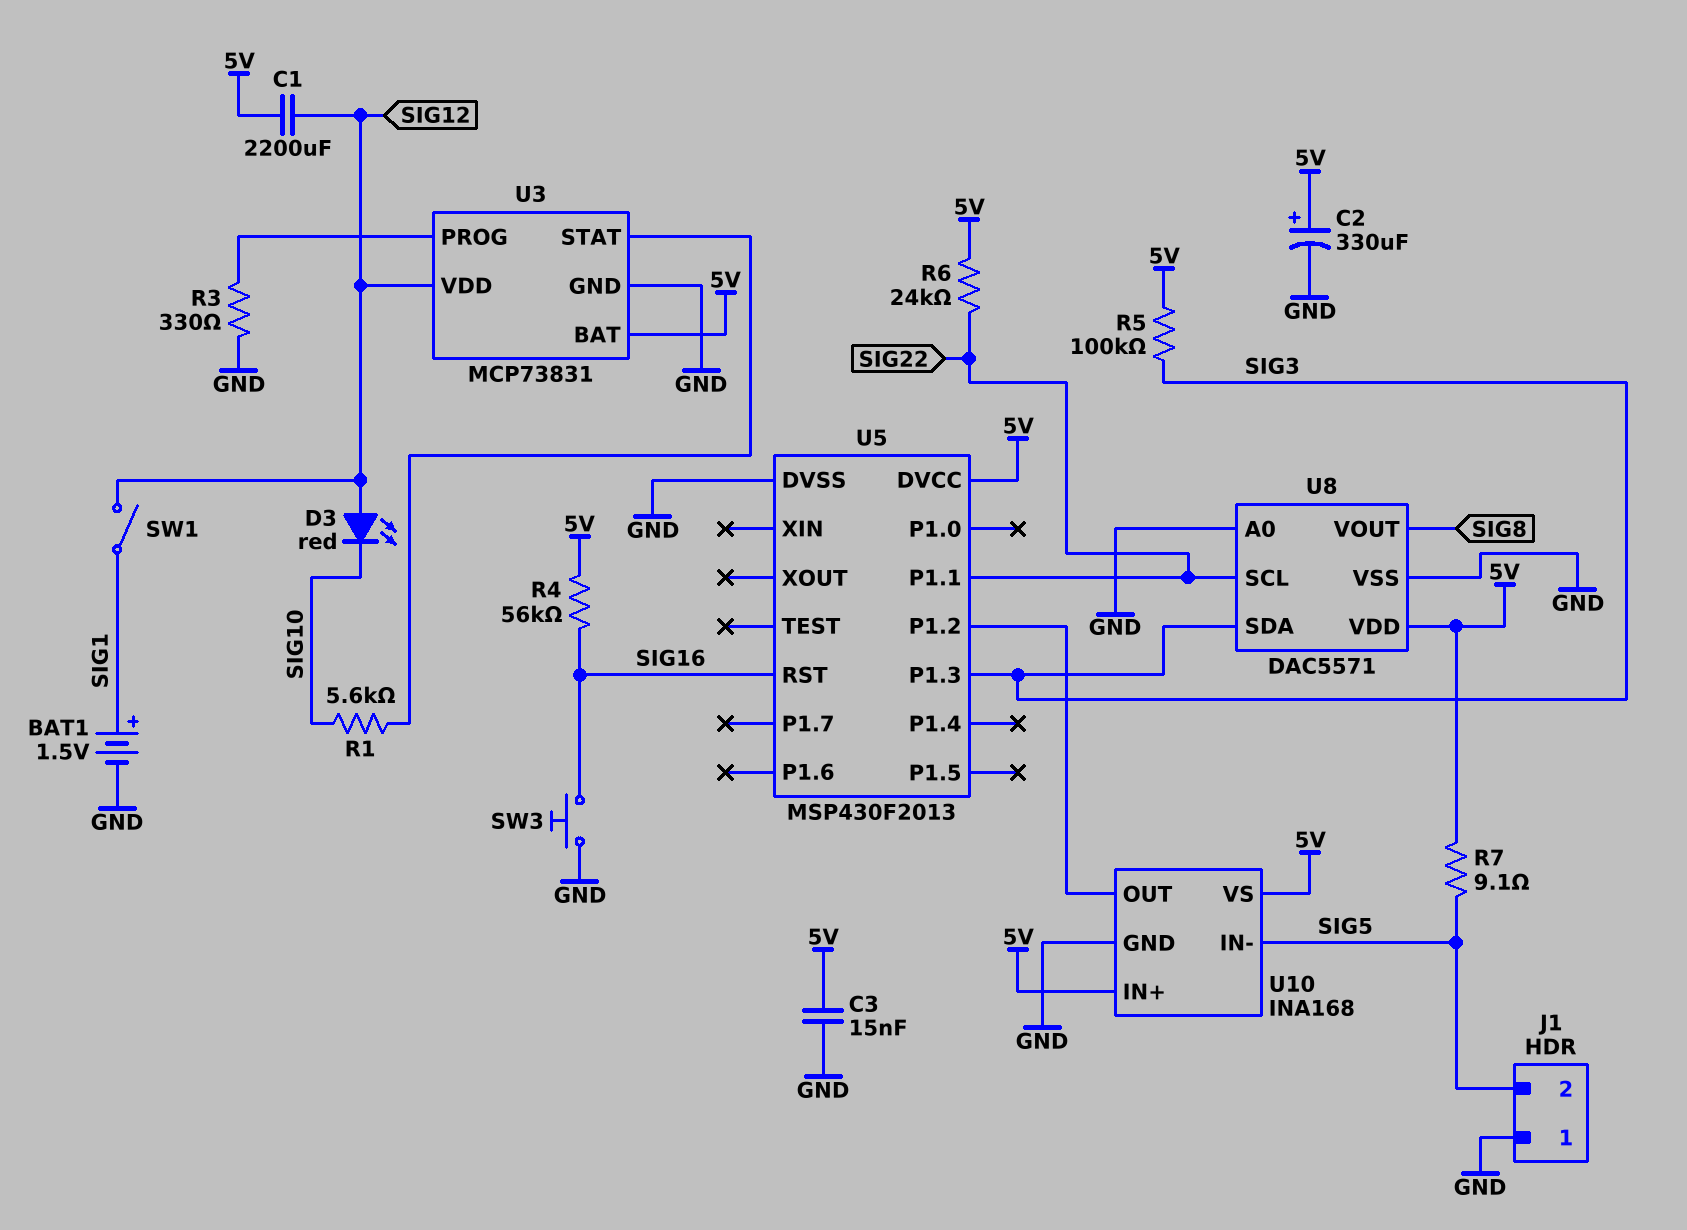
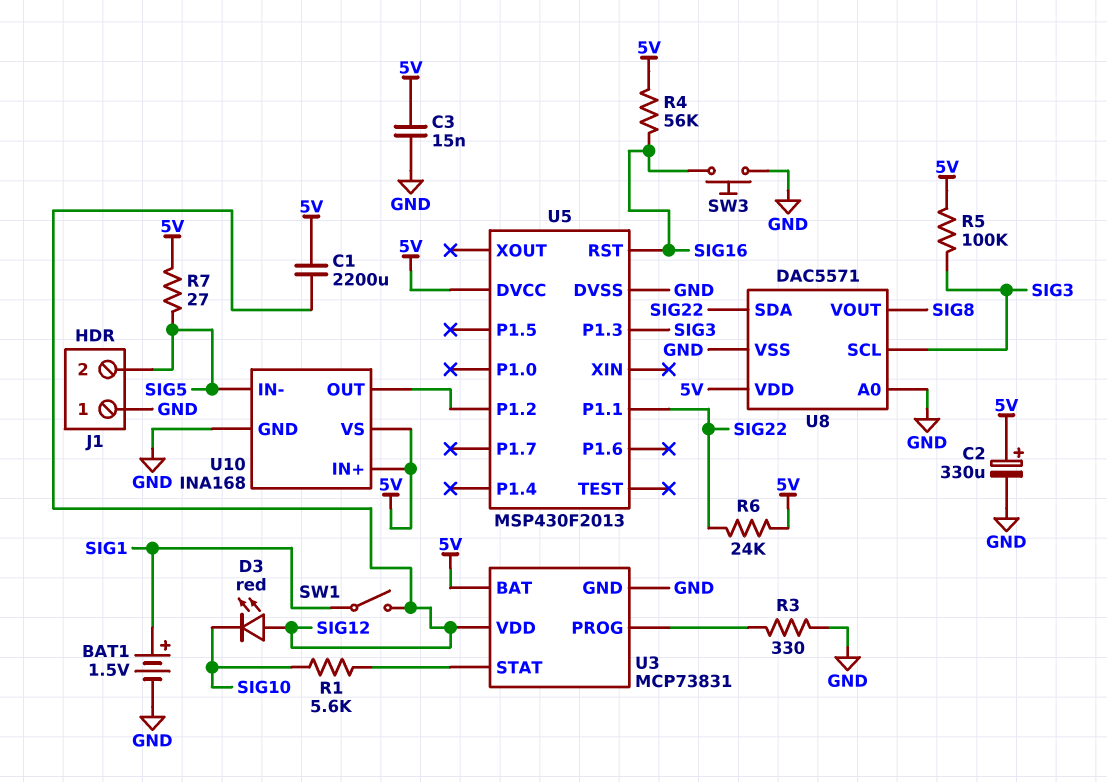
R7: 9.1 (5V, SIG5) -> 27 (5V, SIG5)
U8 pin SCL: SIG22 -> SIG3
U8 pin SDA: SIG3 -> SIG22

